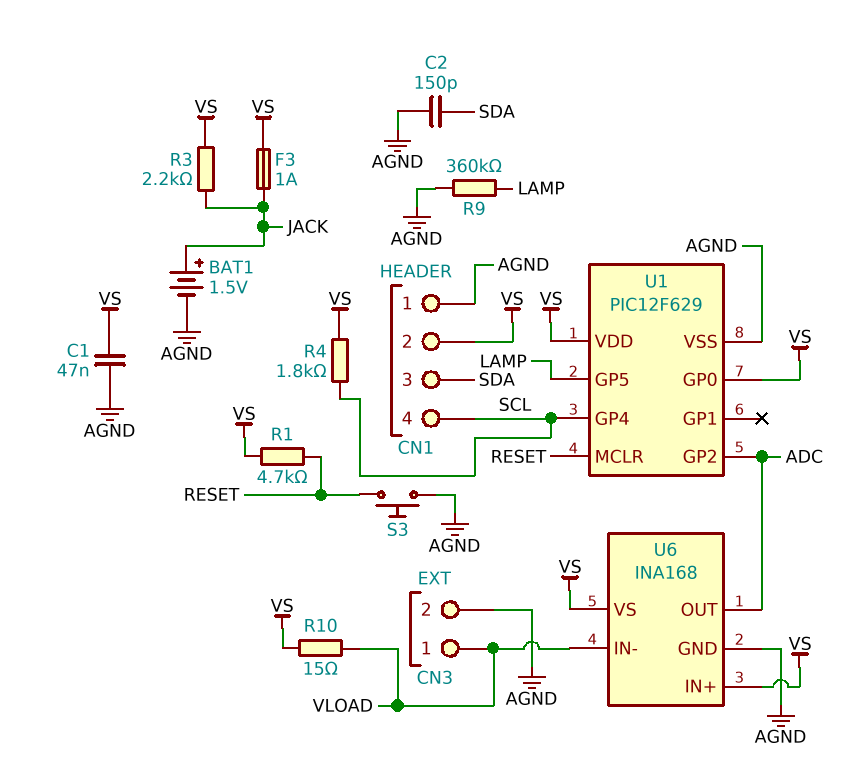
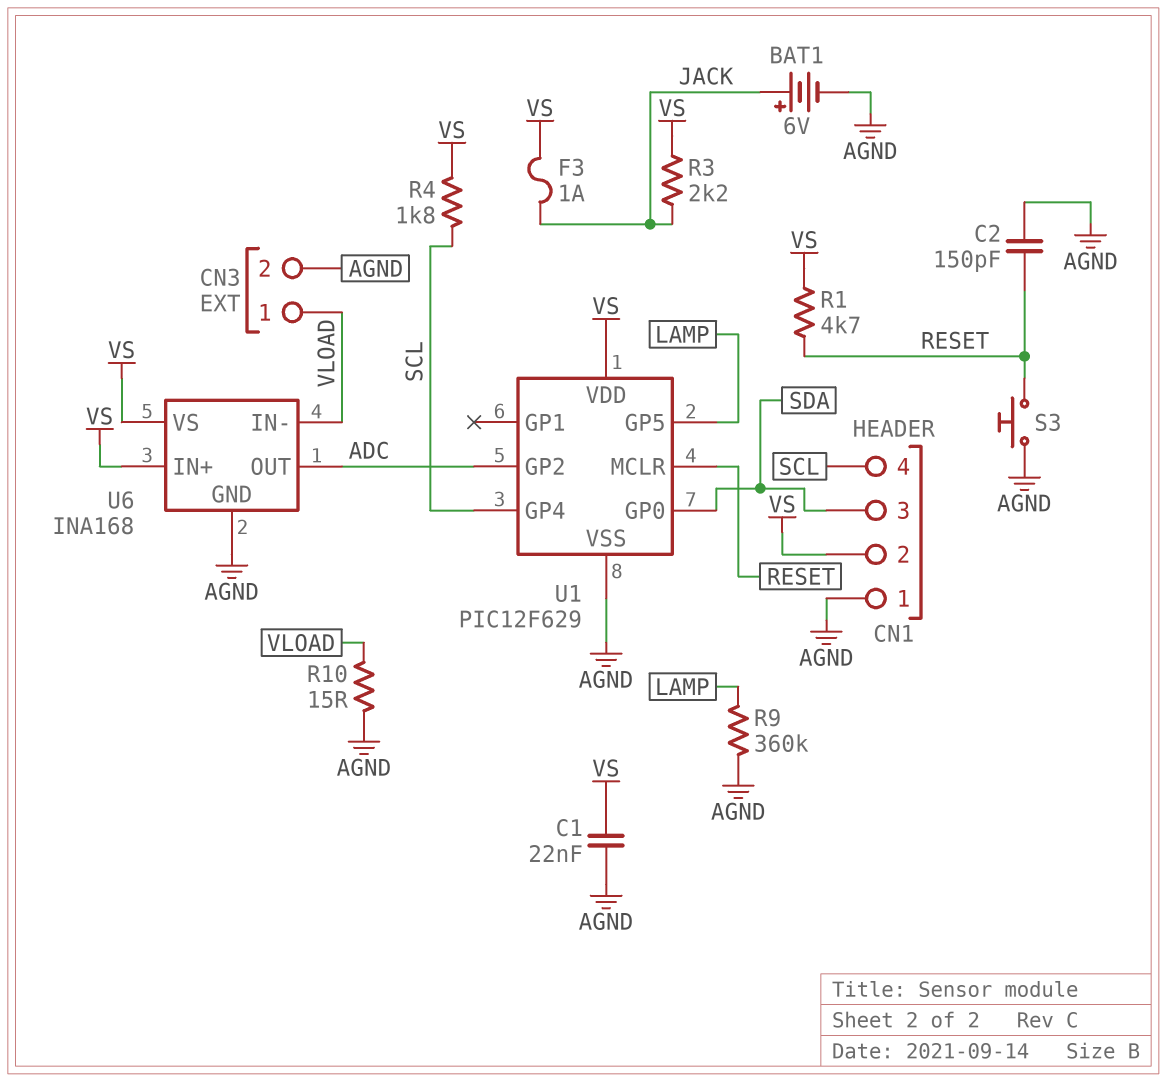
BAT1: 1.5V (plus JACK, minus AGND) -> 6V (plus JACK, minus AGND)
C1: 47nF (AGND, VS) -> 22nF (AGND, VS)
C2: 150pF (AGND, SDA) -> 150pF (AGND, RESET)
R10: 15 (VLOAD, VS) -> 15 (AGND, VLOAD)
U1 pin GP0: VS -> SDA

